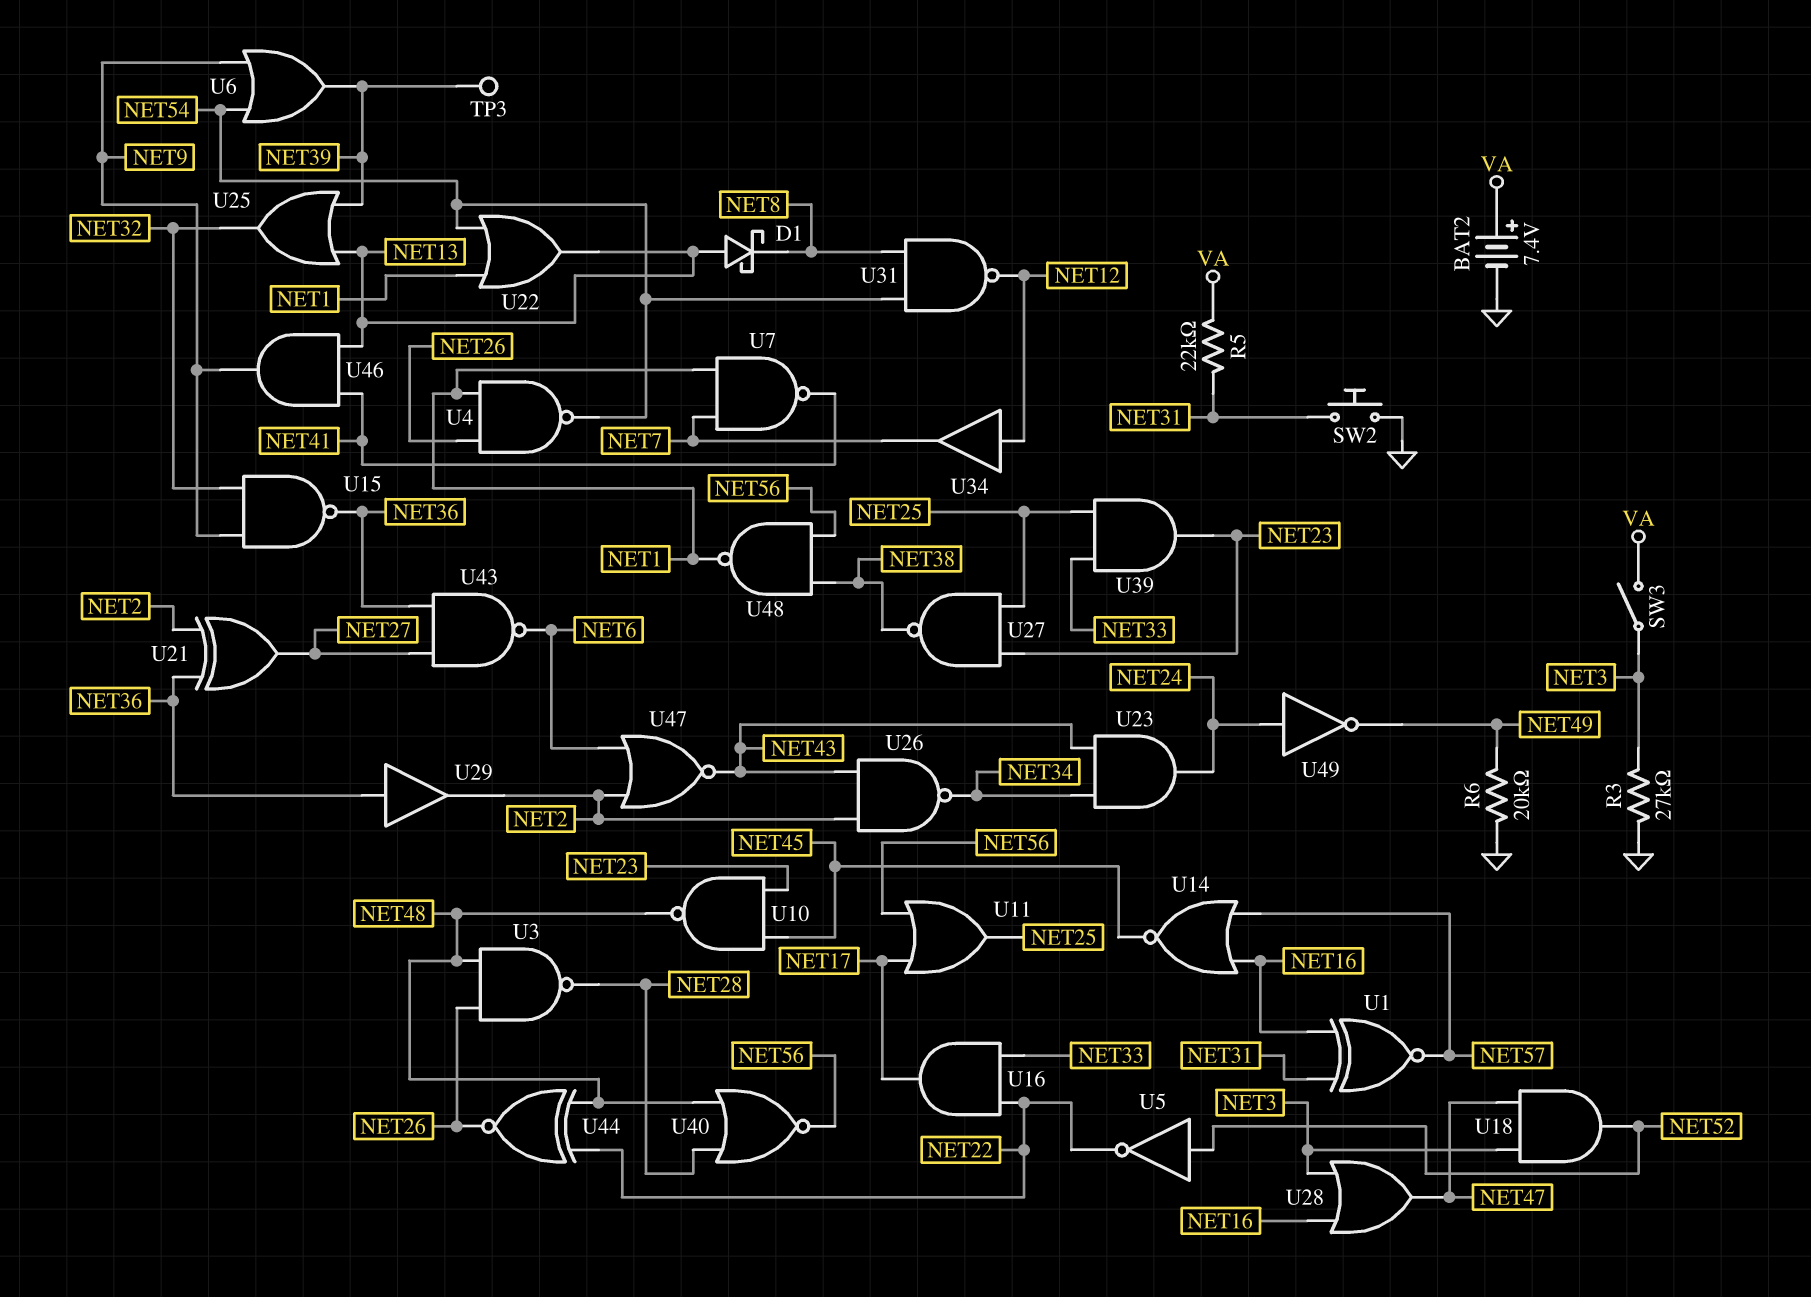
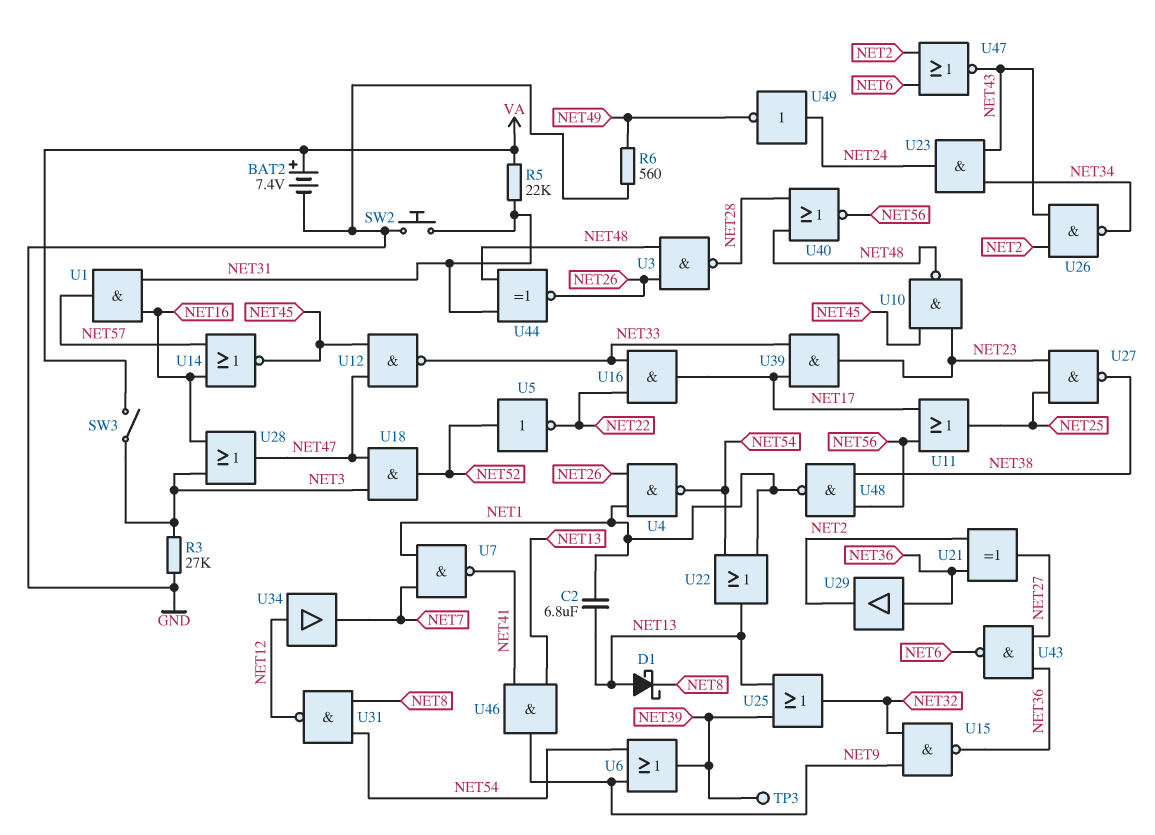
C2: none -> 6.8uF (NET1, NET13)
R6: 20k (GND, NET49) -> 560 (GND, NET49)
U1: XNOR (in NET16, in NET31, out NET57) -> AND (in NET16, in NET31, out NET57)
U12: none -> NAND (in NET45, in NET47, out NET33)
U39: AND (in NET25, in NET33, out NET23) -> AND (in NET17, in NET33, out NET23)
U44: XNOR (in NET22, in NET48, out NET26) -> XNOR (in NET31, in NET48, out NET26)

